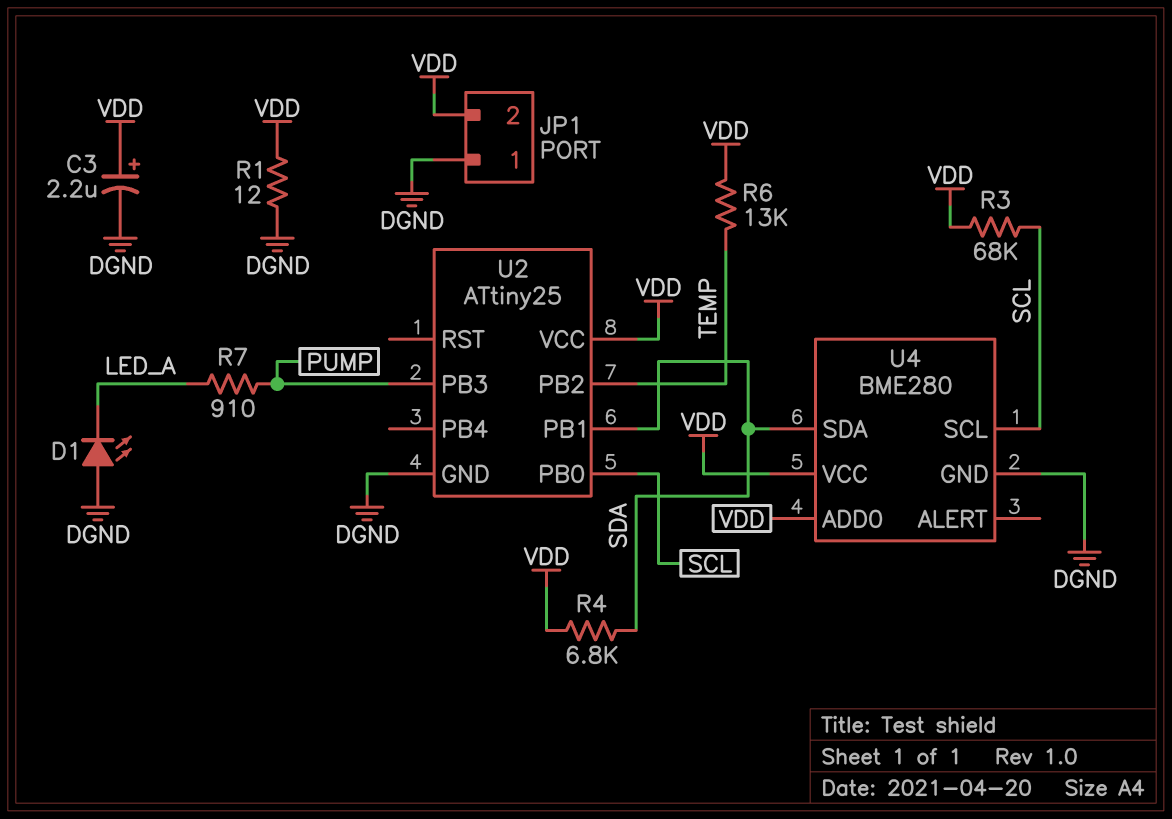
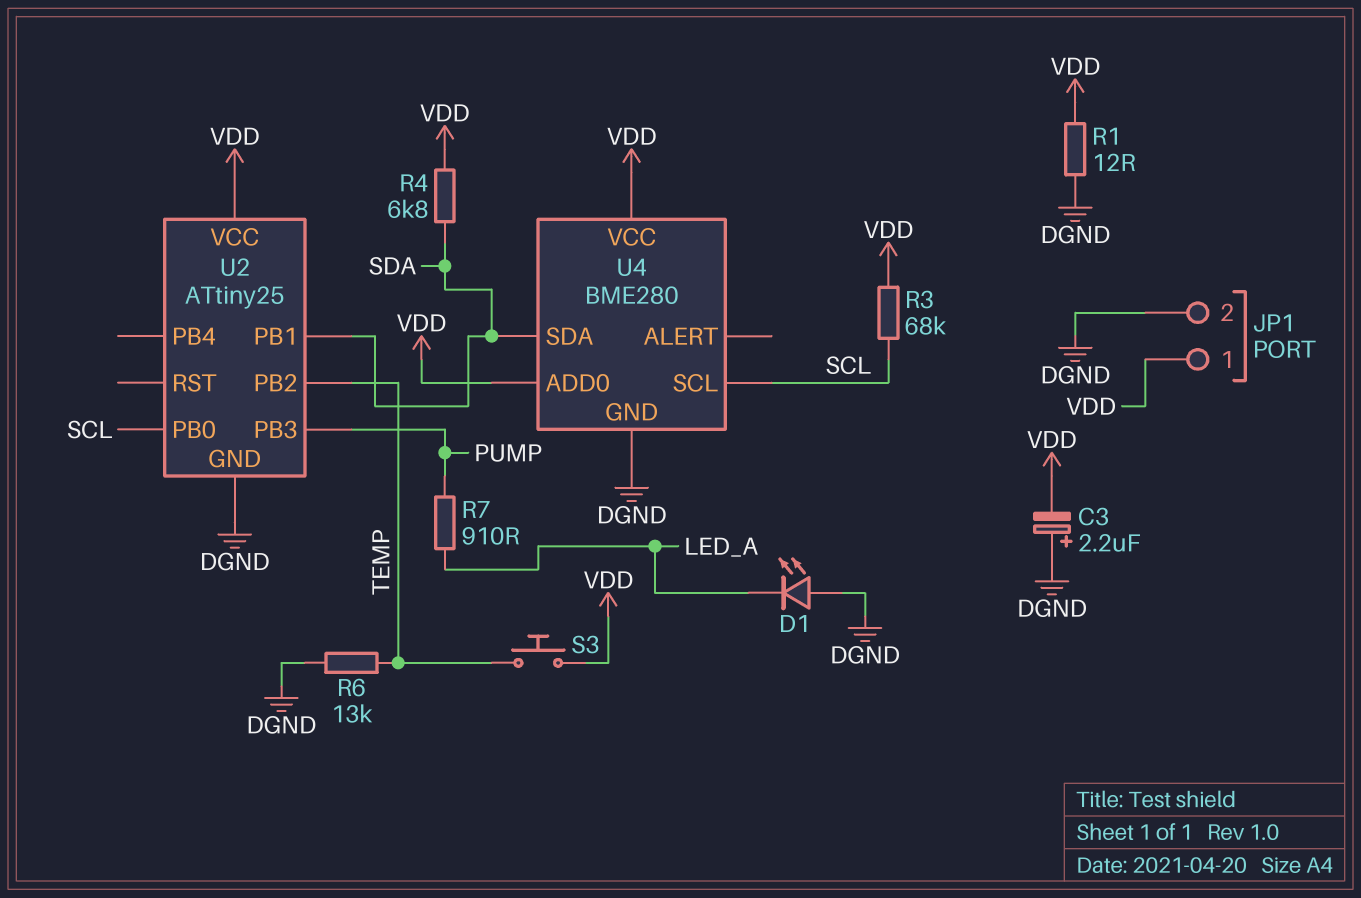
C3: 2.2uF (plus VDD, minus DGND) -> 2.2uF (plus DGND, minus VDD)
JP1 pin 1: DGND -> VDD
JP1 pin 2: VDD -> DGND
R6: 13k (TEMP, VDD) -> 13k (DGND, TEMP)
S3: none -> button (TEMP, VDD)

